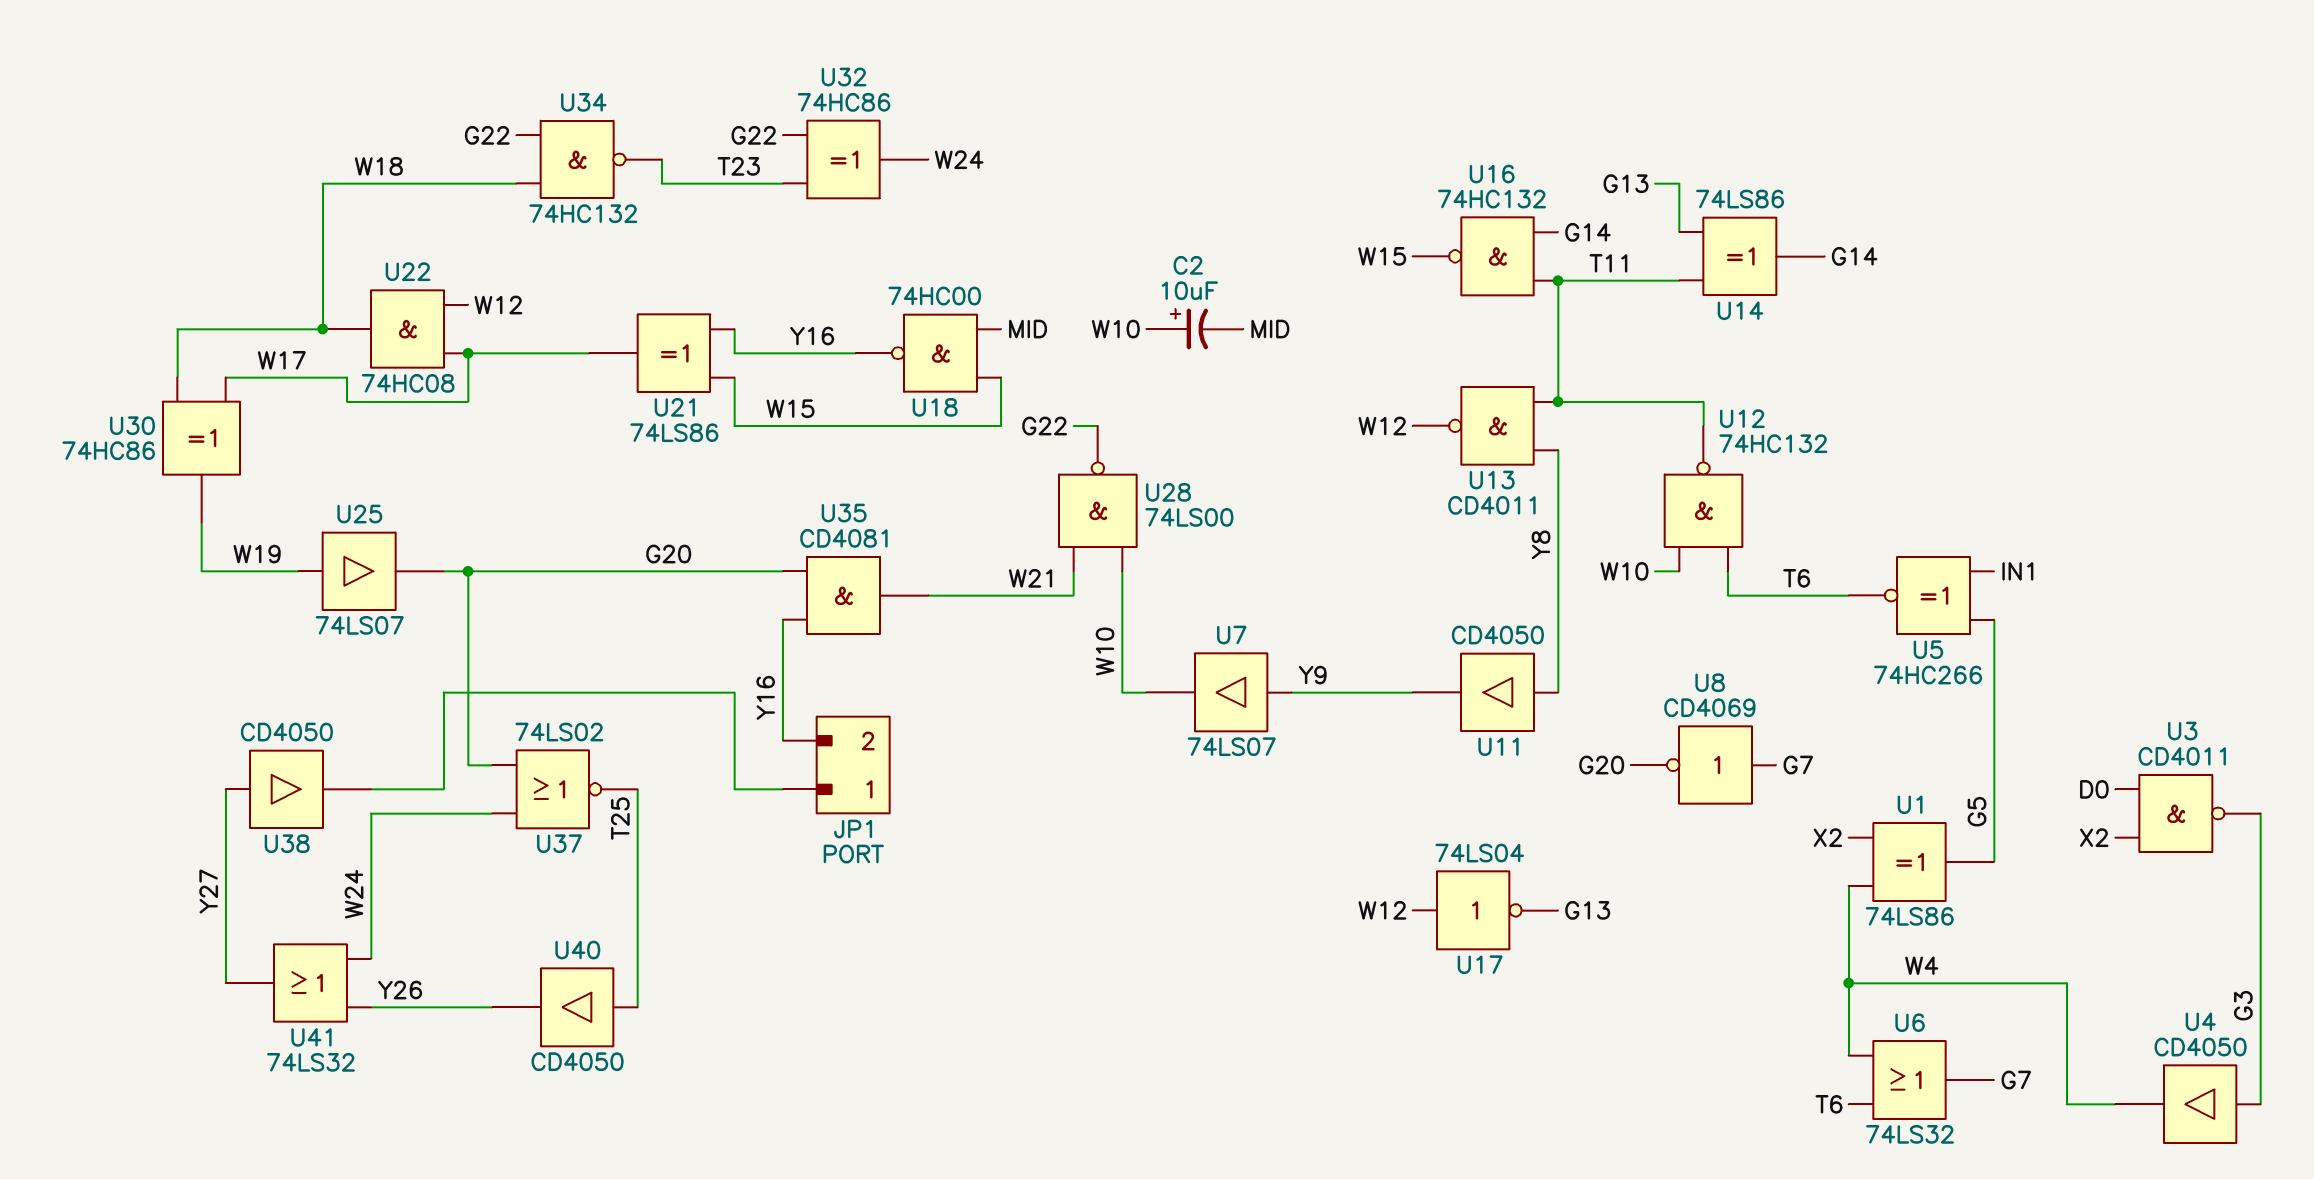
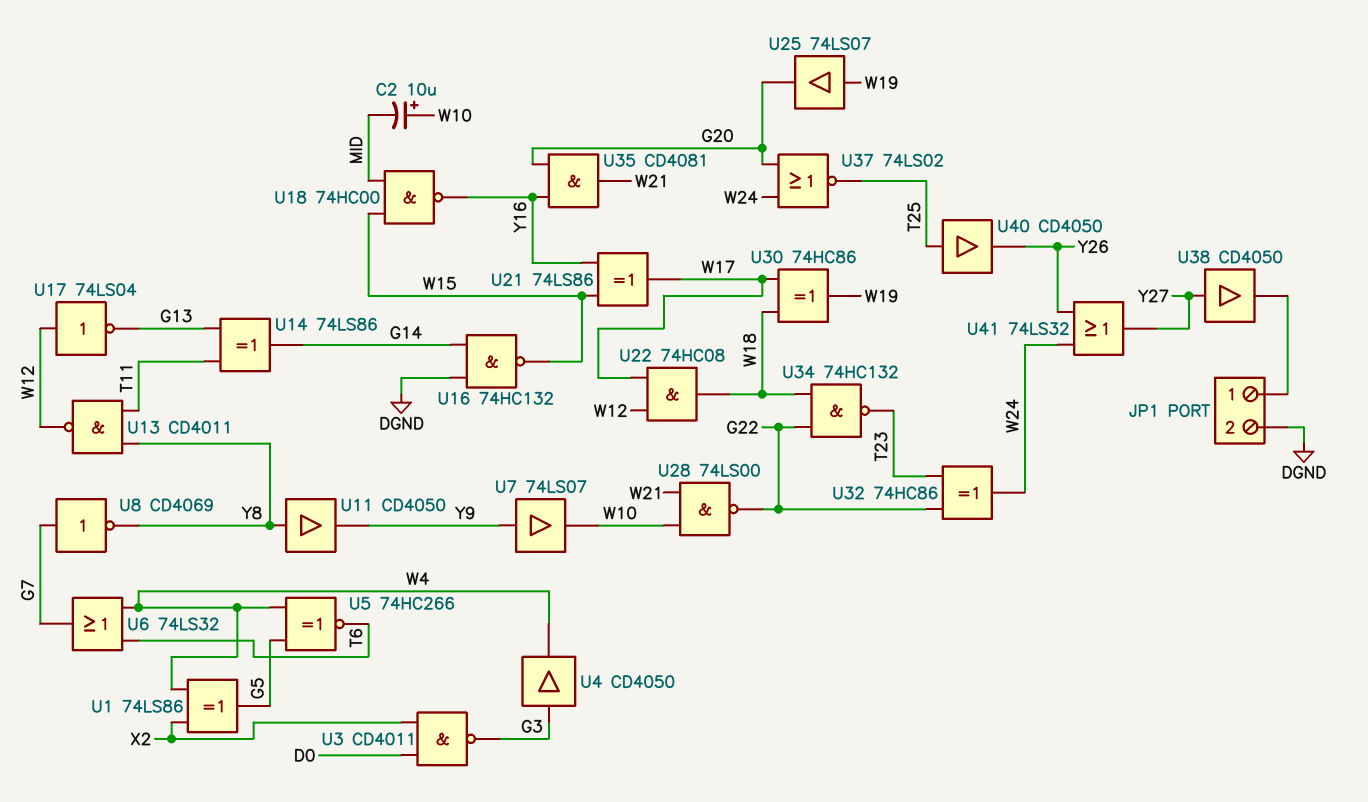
JP1 pin 2: Y16 -> DGND
U5: XNOR 74HC266 (in G5, in IN1, out T6) -> XNOR 74HC266 (in G5, in W4, out T6)
U8: NOT CD4069 (in G7, out G20) -> NOT CD4069 (in G7, out Y8)
U12: NAND 74HC132 (in T6, in W10, out T11) -> none
U16: NAND 74HC132 (in G14, in T11, out W15) -> NAND 74HC132 (in DGND, in G14, out W15)

